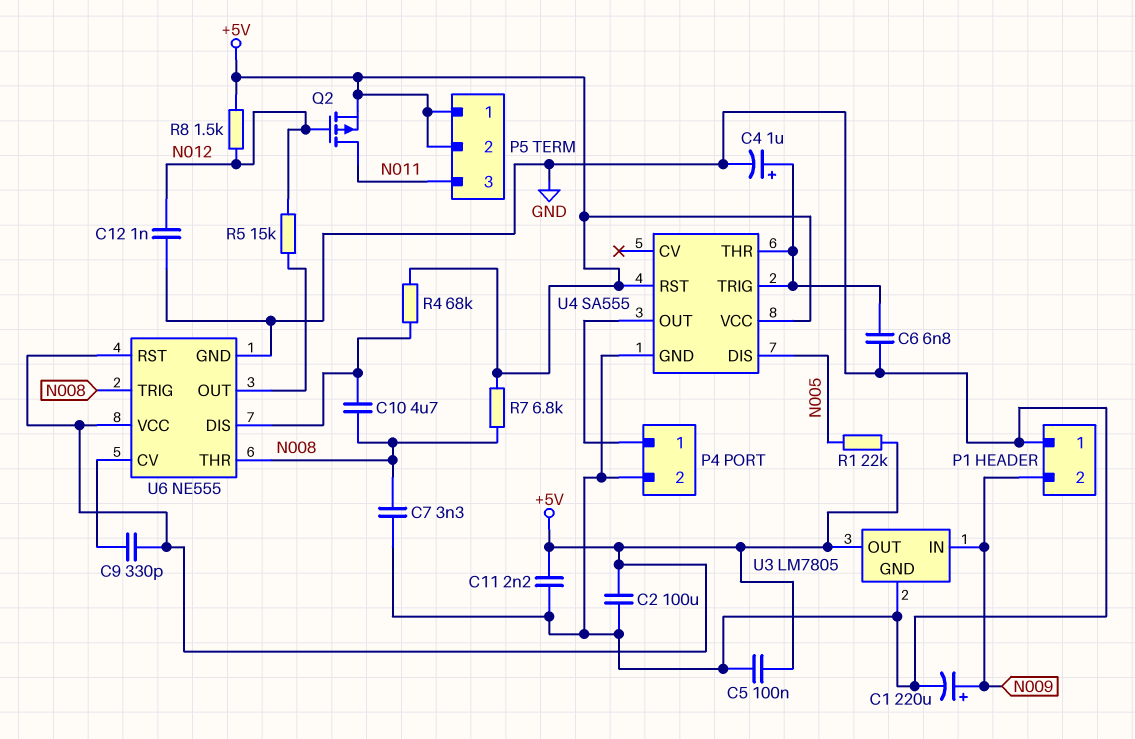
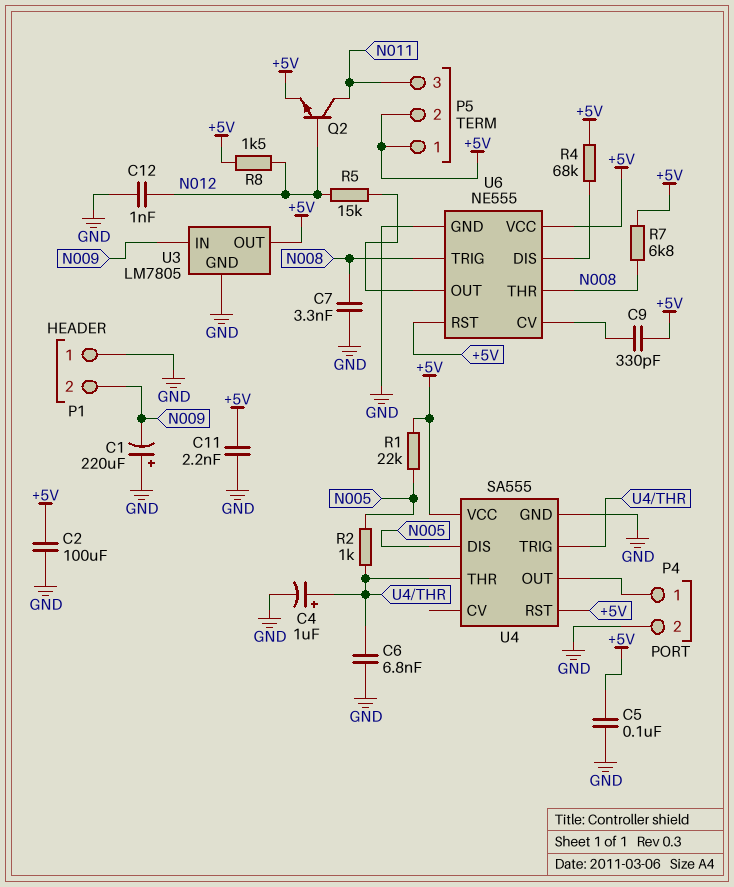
C1: 220uF (plus N009, minus GND) -> 220uF (plus GND, minus N009)
C10: 4.7uF (N008, U6/DIS) -> none
Q2: PMOS (G N012, D N011, S +5V) -> NPN (B N012, C N011, E +5V)
R2: none -> 1k (N005, U4/THR)

